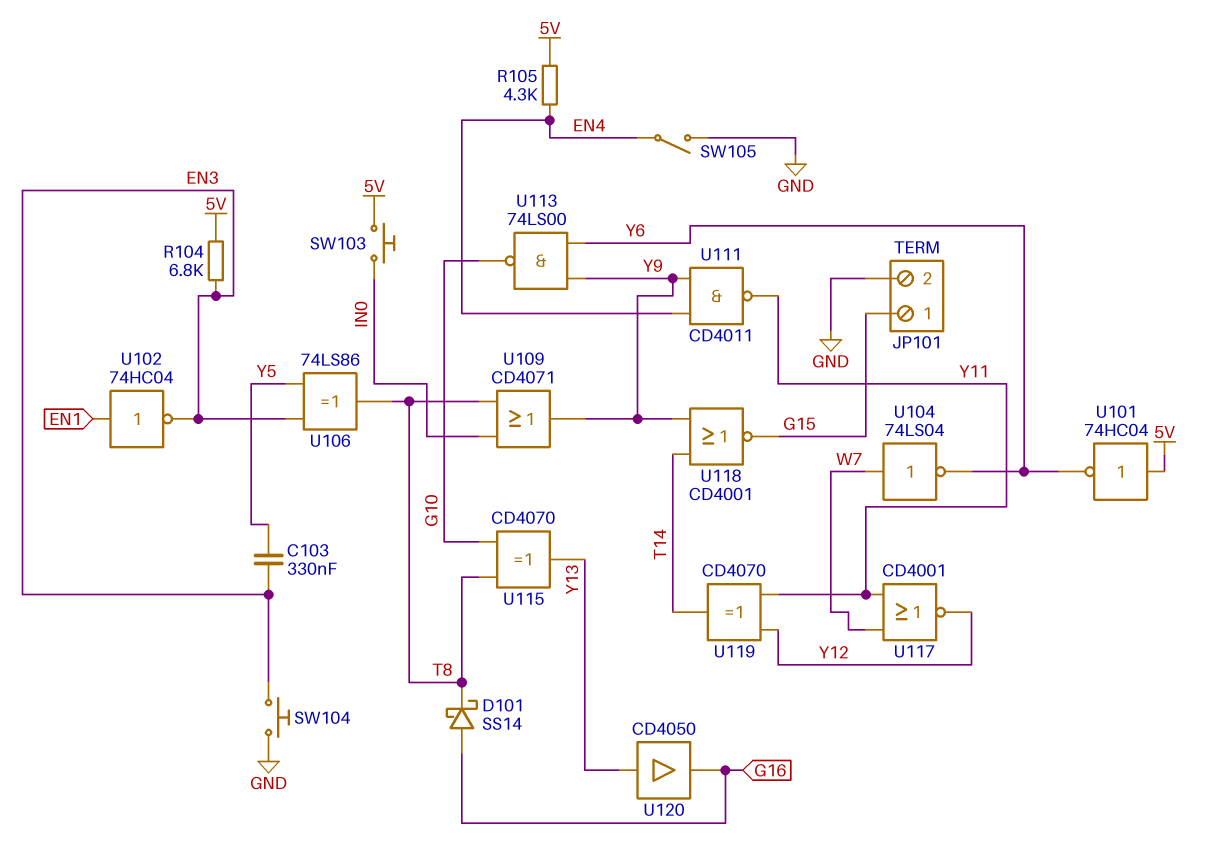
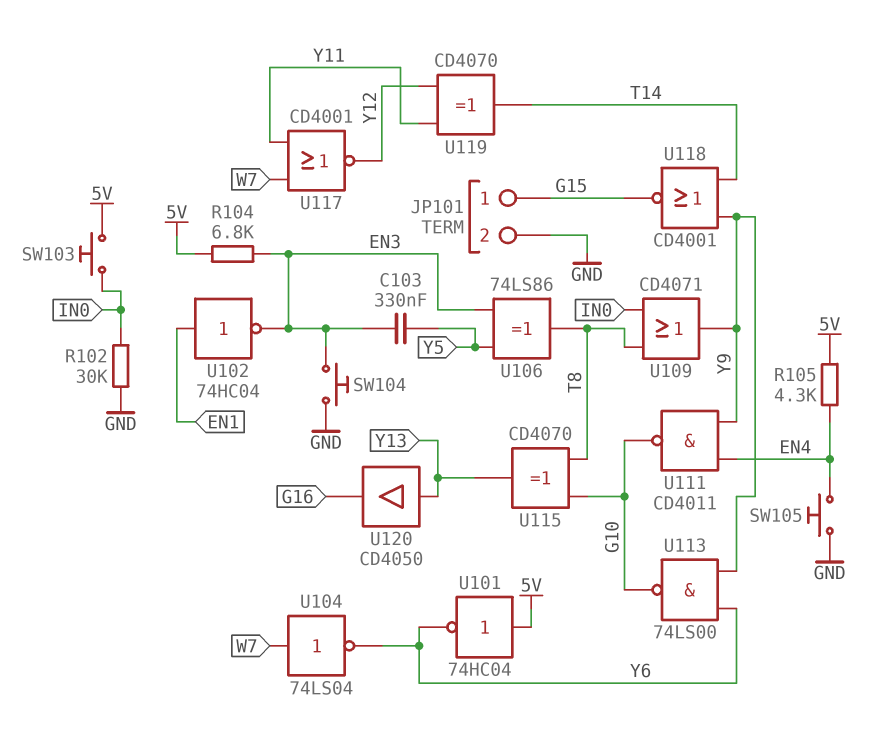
D101: schottky SS14 (A G16, K T8) -> none
R102: none -> 30k (GND, IN0)
SW105: switch (EN4, GND) -> button (EN4, GND)
U111: NAND CD4011 (in EN4, in Y9, out Y11) -> NAND CD4011 (in EN4, in Y9, out G10)

